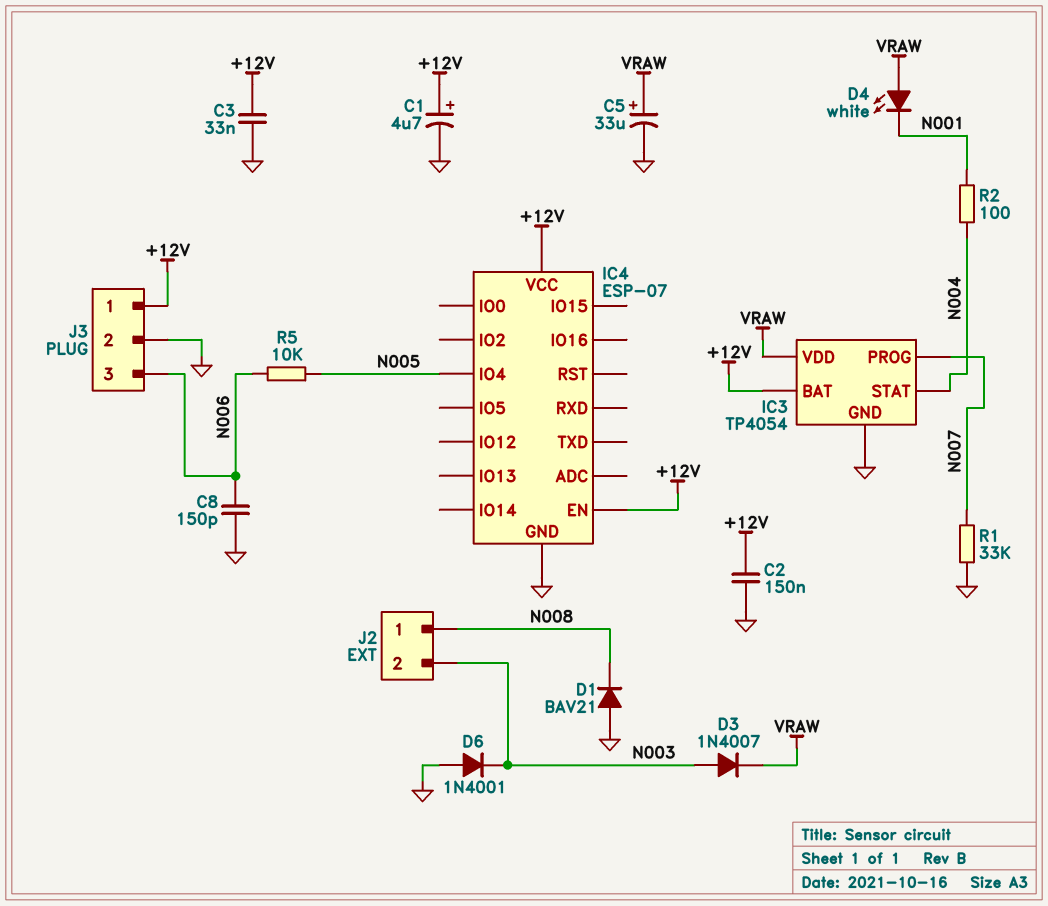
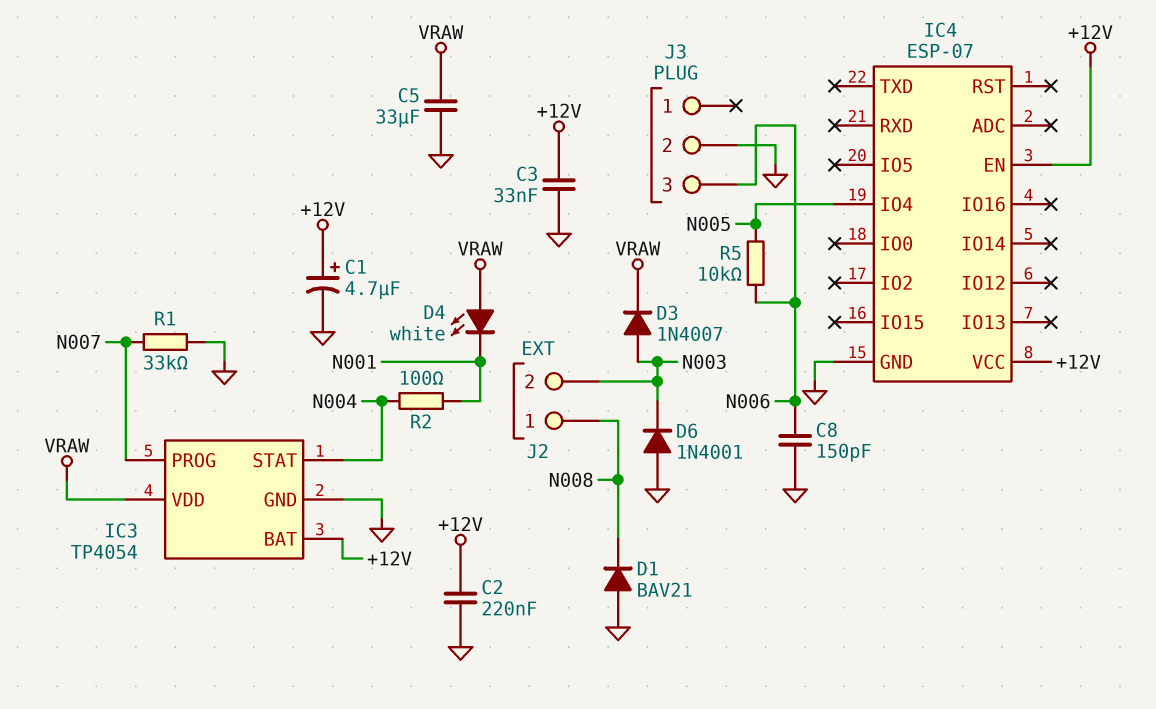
C2: 150nF (+12V, GND) -> 220nF (+12V, GND)
C5: 33uF (plus VRAW, minus GND) -> 33uF (GND, VRAW)
J3 pin 1: +12V -> none

